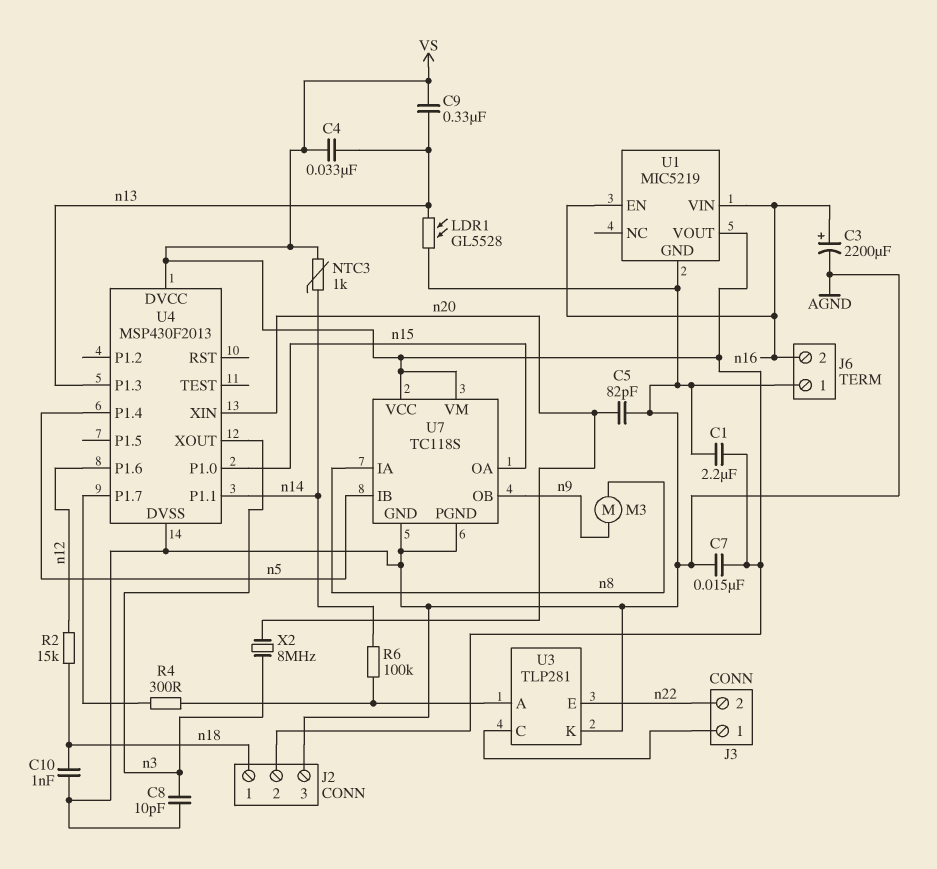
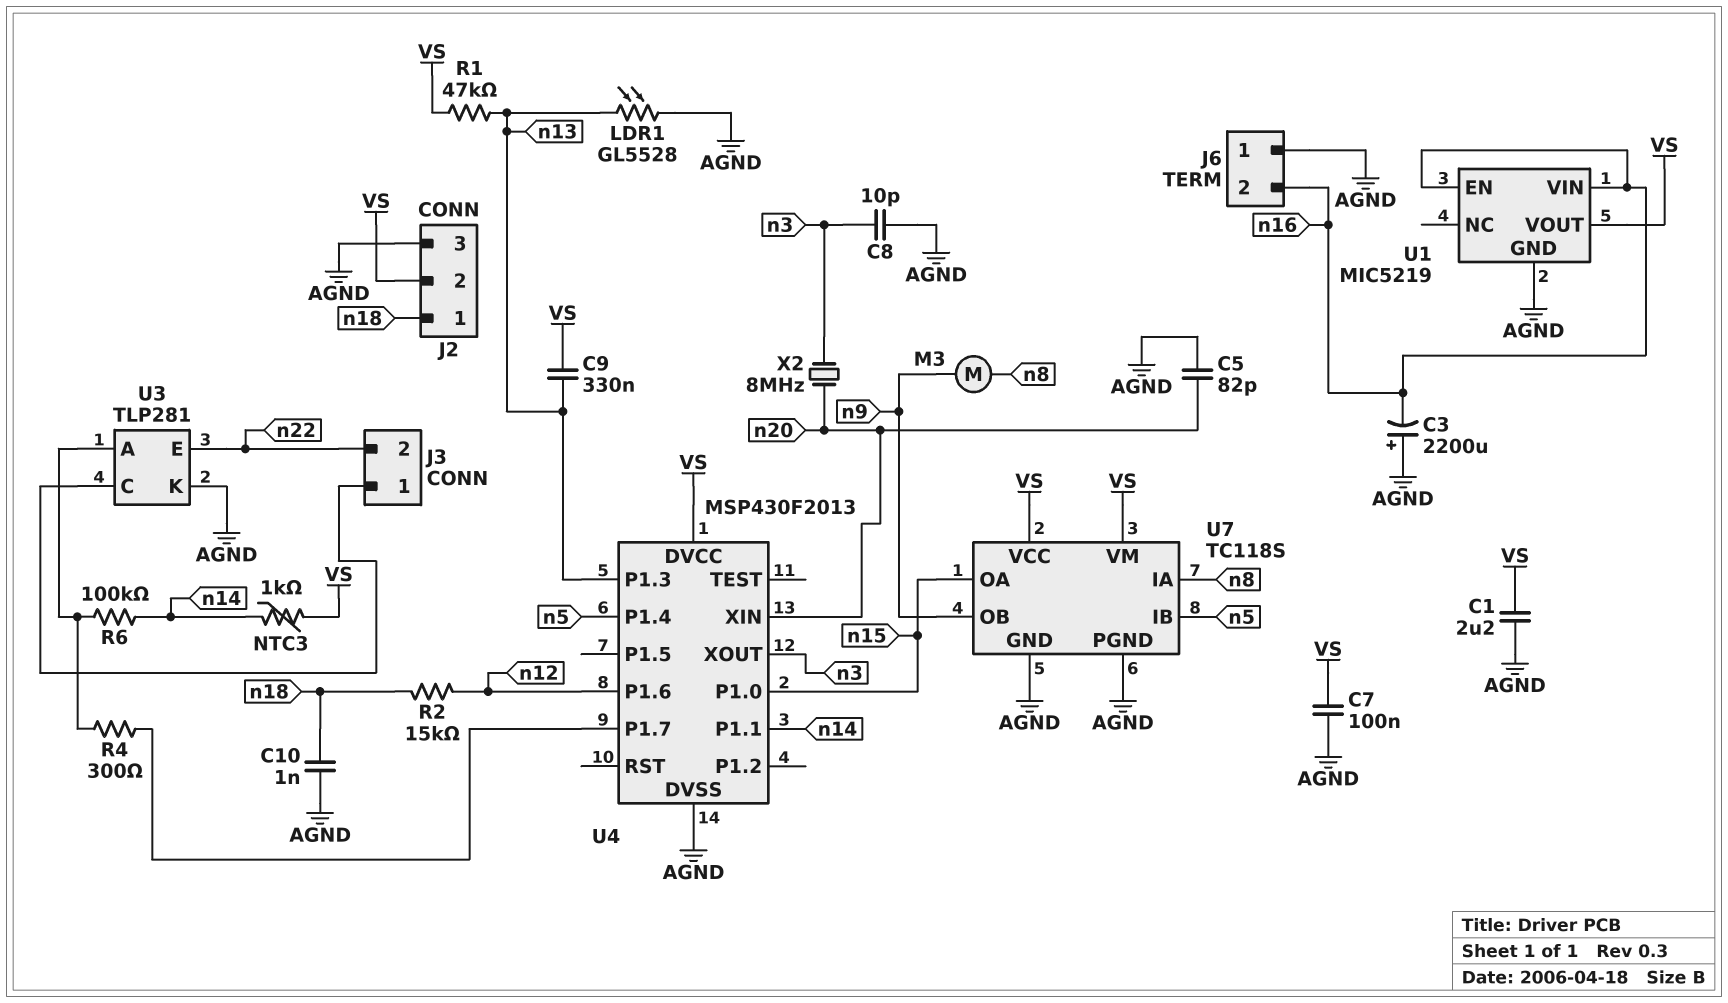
C3: 2200uF (plus n16, minus AGND) -> 2200uF (plus AGND, minus n16)
C4: 33nF (VS, n13) -> none
C7: 15nF (AGND, VS) -> 100nF (AGND, VS)
R1: none -> 47k (VS, n13)

